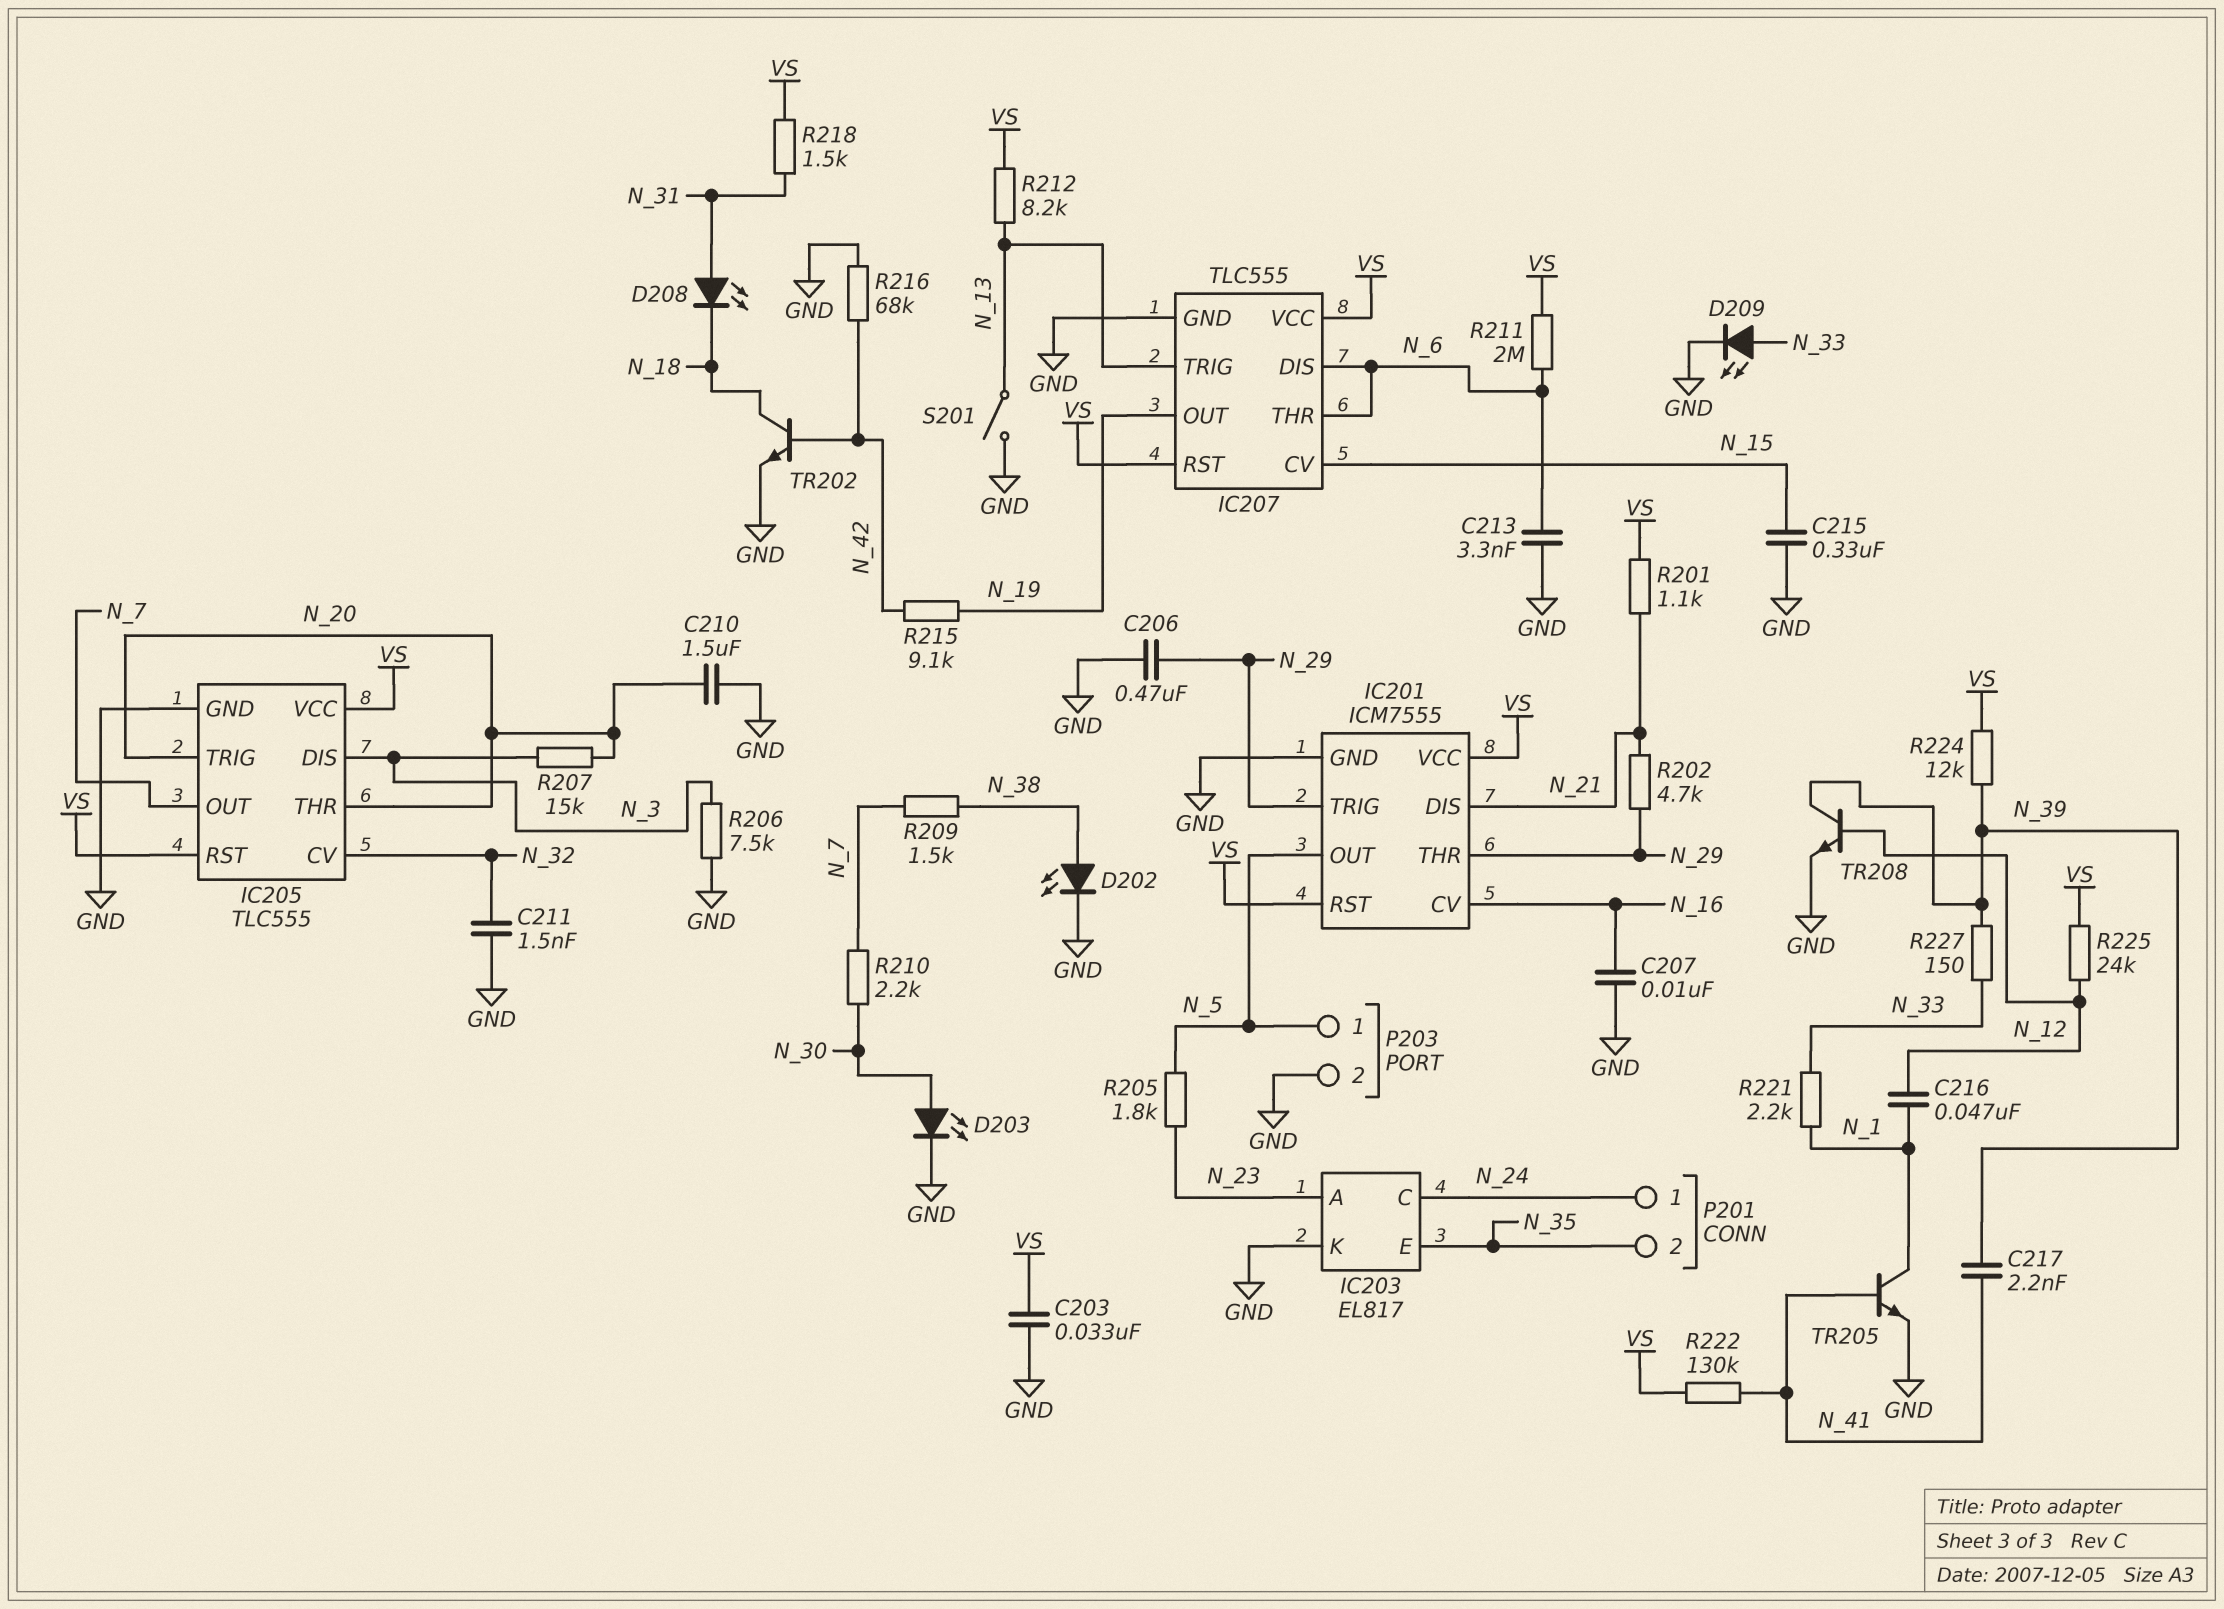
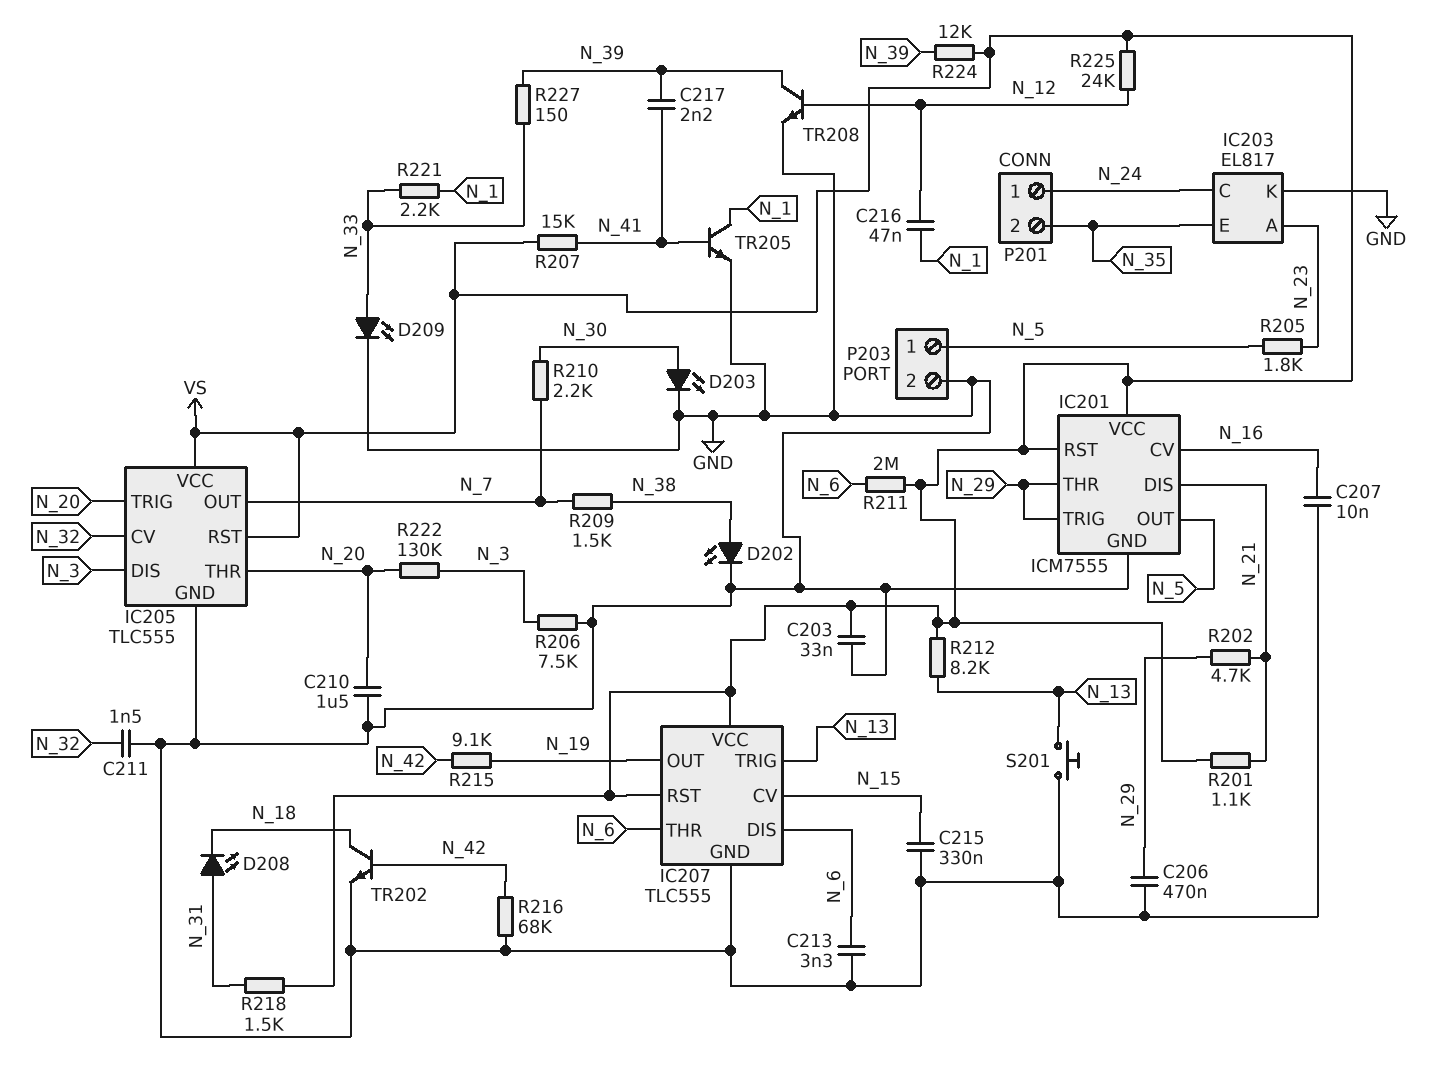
R207: 15k (N_3, N_20) -> 15k (N_41, VS)
R222: 130k (N_41, VS) -> 130k (N_3, N_20)
S201: switch (GND, N_13) -> button (GND, N_13)

